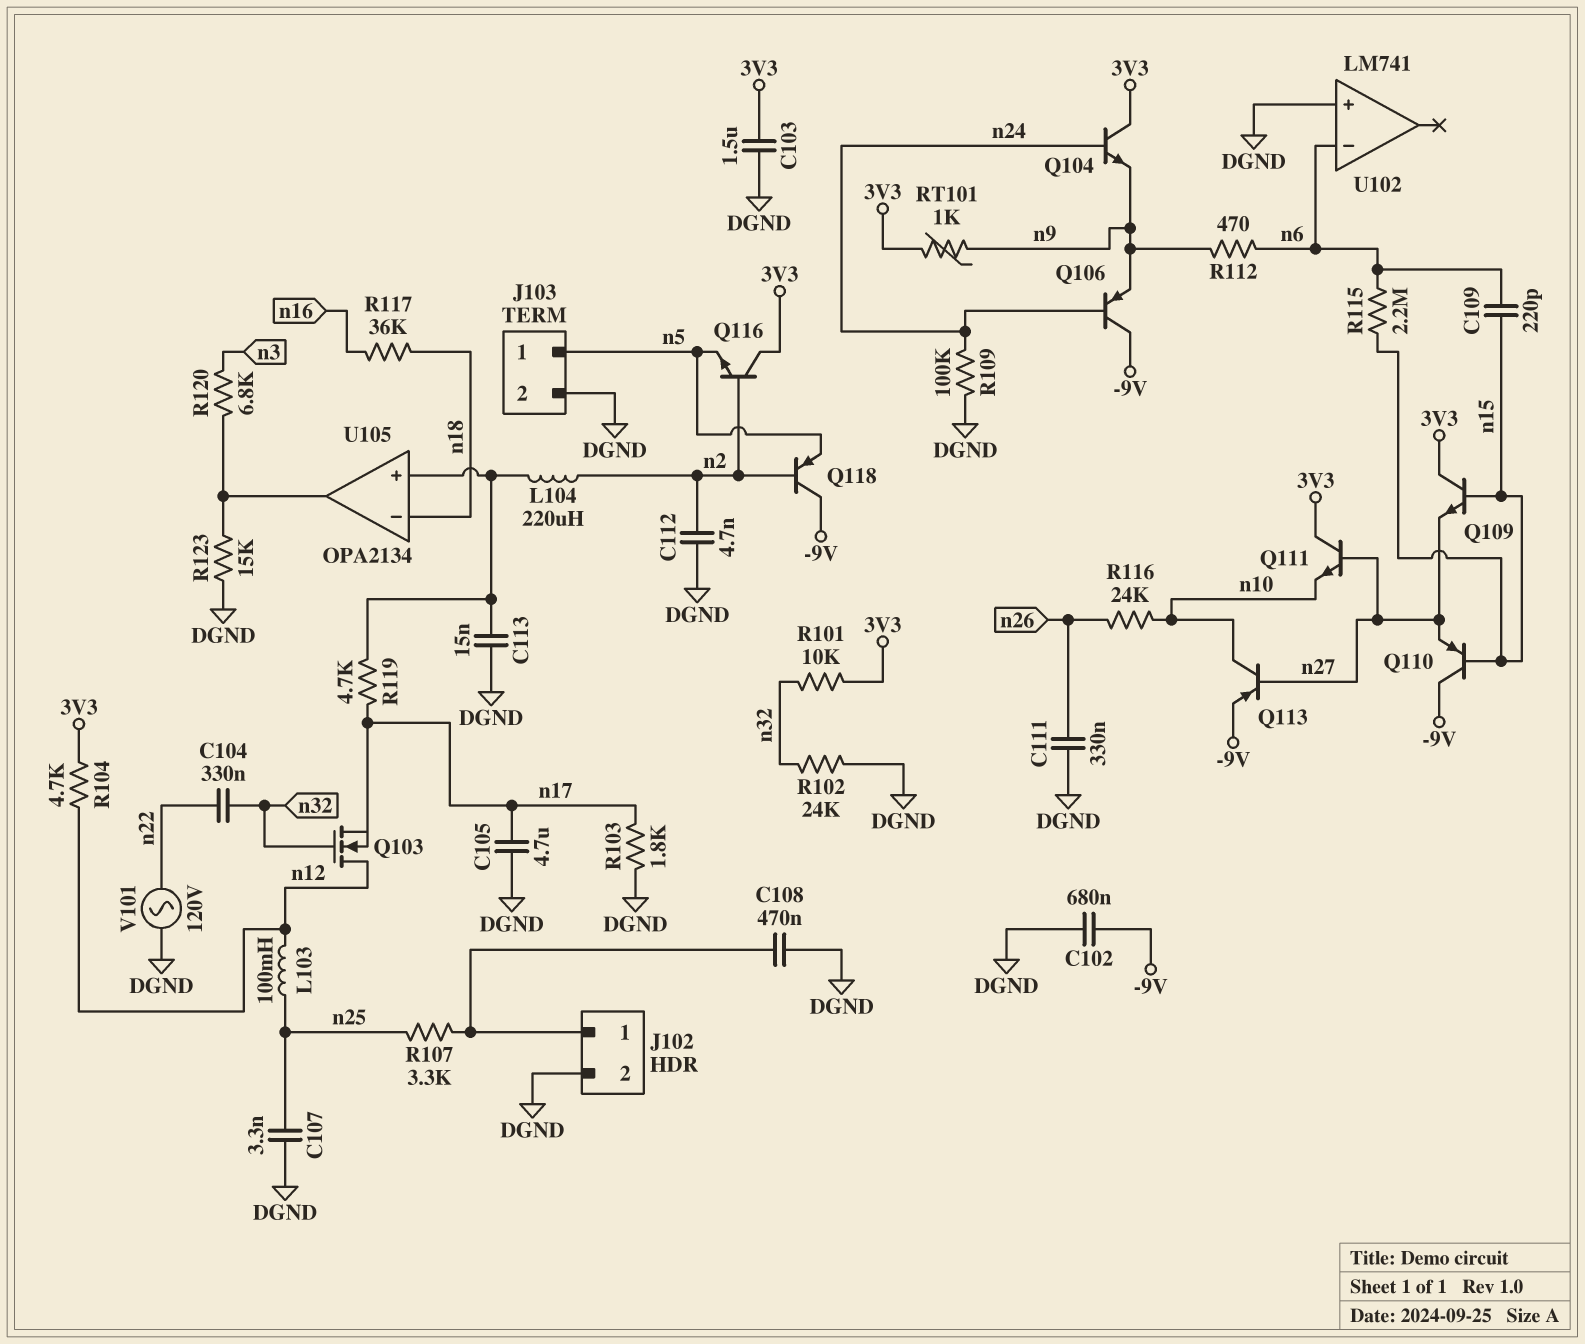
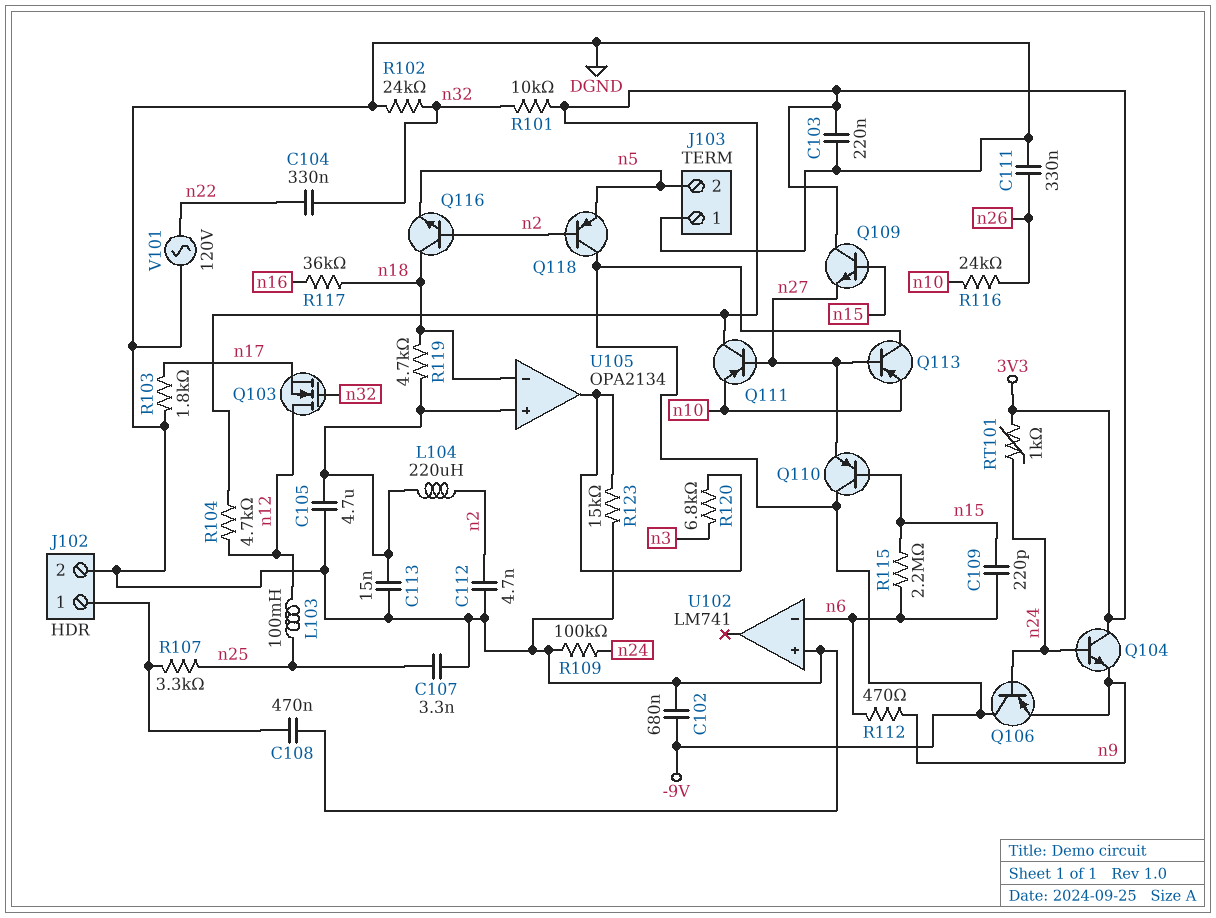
C103: 1.5uF (3V3, DGND) -> 220nF (3V3, DGND)
C105: 4.7uF (DGND, n17) -> 4.7uF (DGND, U105/in+)
J103 pin 1: n5 -> DGND
J103 pin 2: DGND -> n5
Q111: NPN (B n27, C 3V3, E n10) -> PNP (B n27, C 3V3, E n10)
Q113: PNP (B n27, C n10, E -9V) -> PNP (B n27, C -9V, E n10)
Q116: NPN (B n2, C 3V3, E n5) -> NPN (B n2, C n18, E n5)
R119: 4.7k (U105/in+, n17) -> 4.7k (U105/in+, n18)
RT101: 1k (3V3, n9) -> 1k (3V3, n24)

